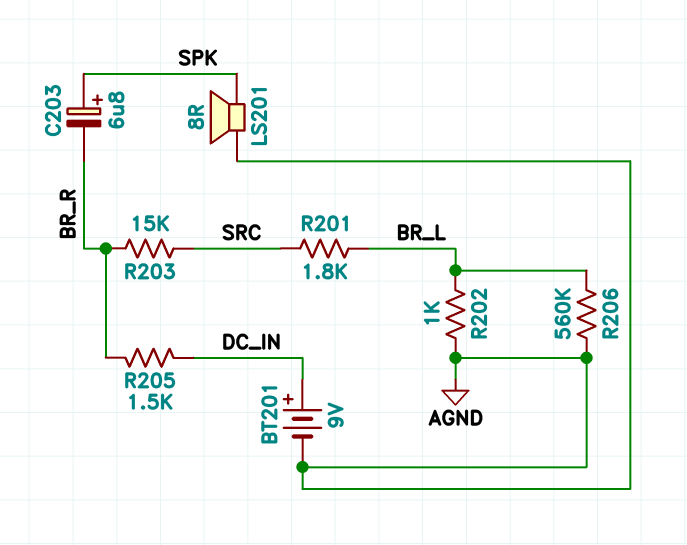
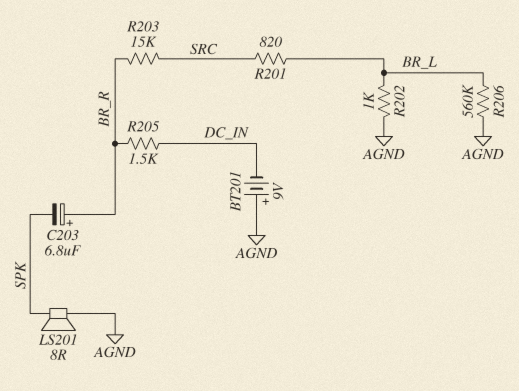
BT201: 9V (plus DC_IN, minus AGND) -> 9V (plus AGND, minus DC_IN)
C203: 6.8uF (plus SPK, minus BR_R) -> 6.8uF (plus BR_R, minus SPK)
R201: 1.8k (BR_L, SRC) -> 820 (BR_L, SRC)

